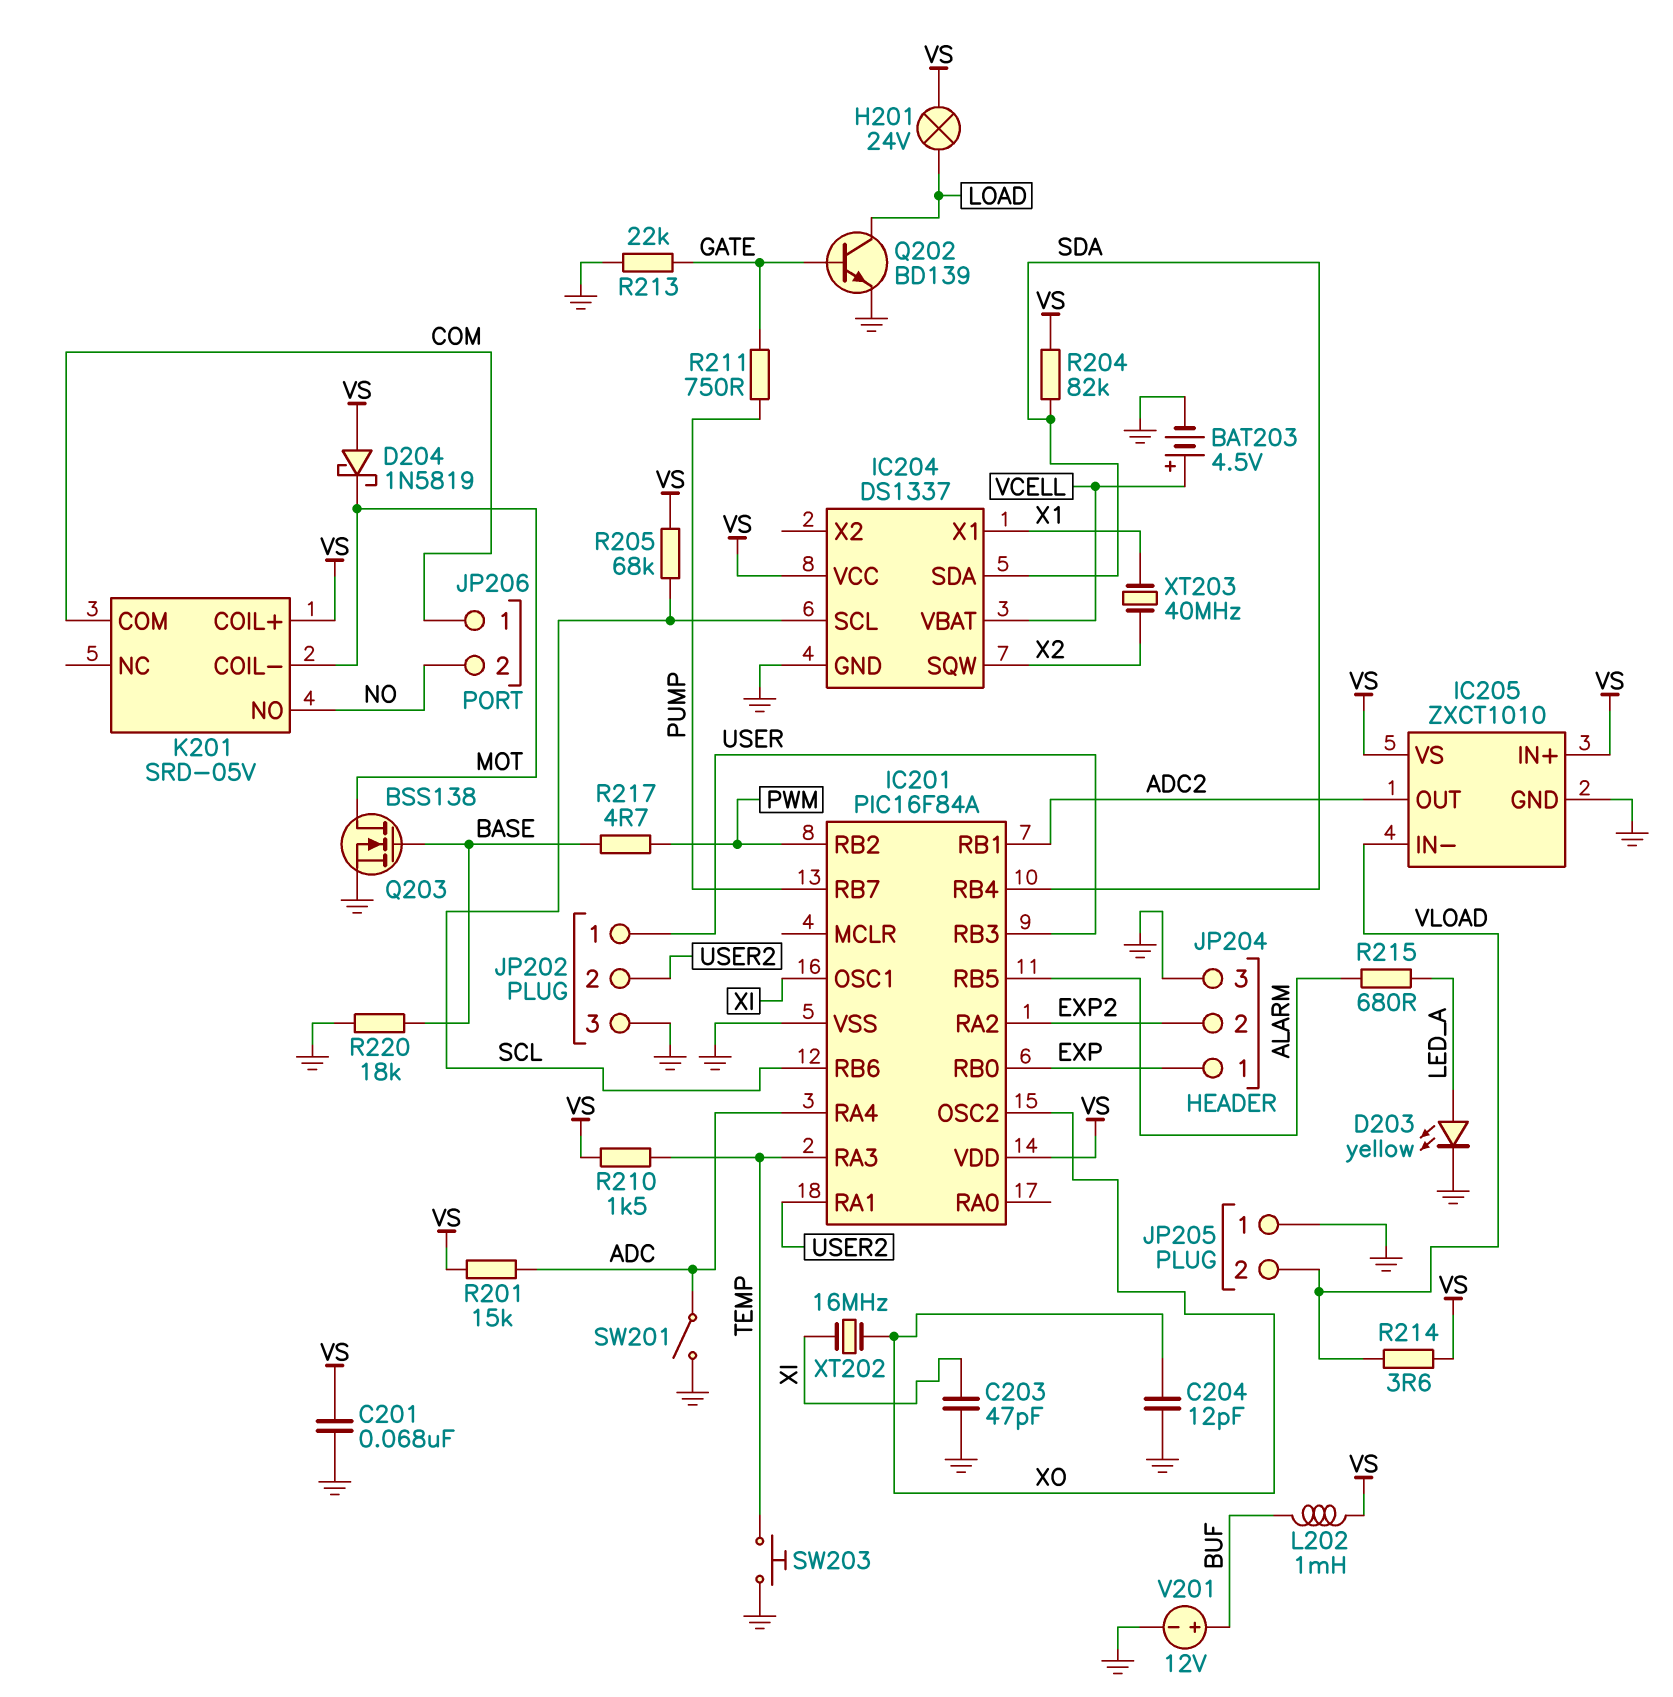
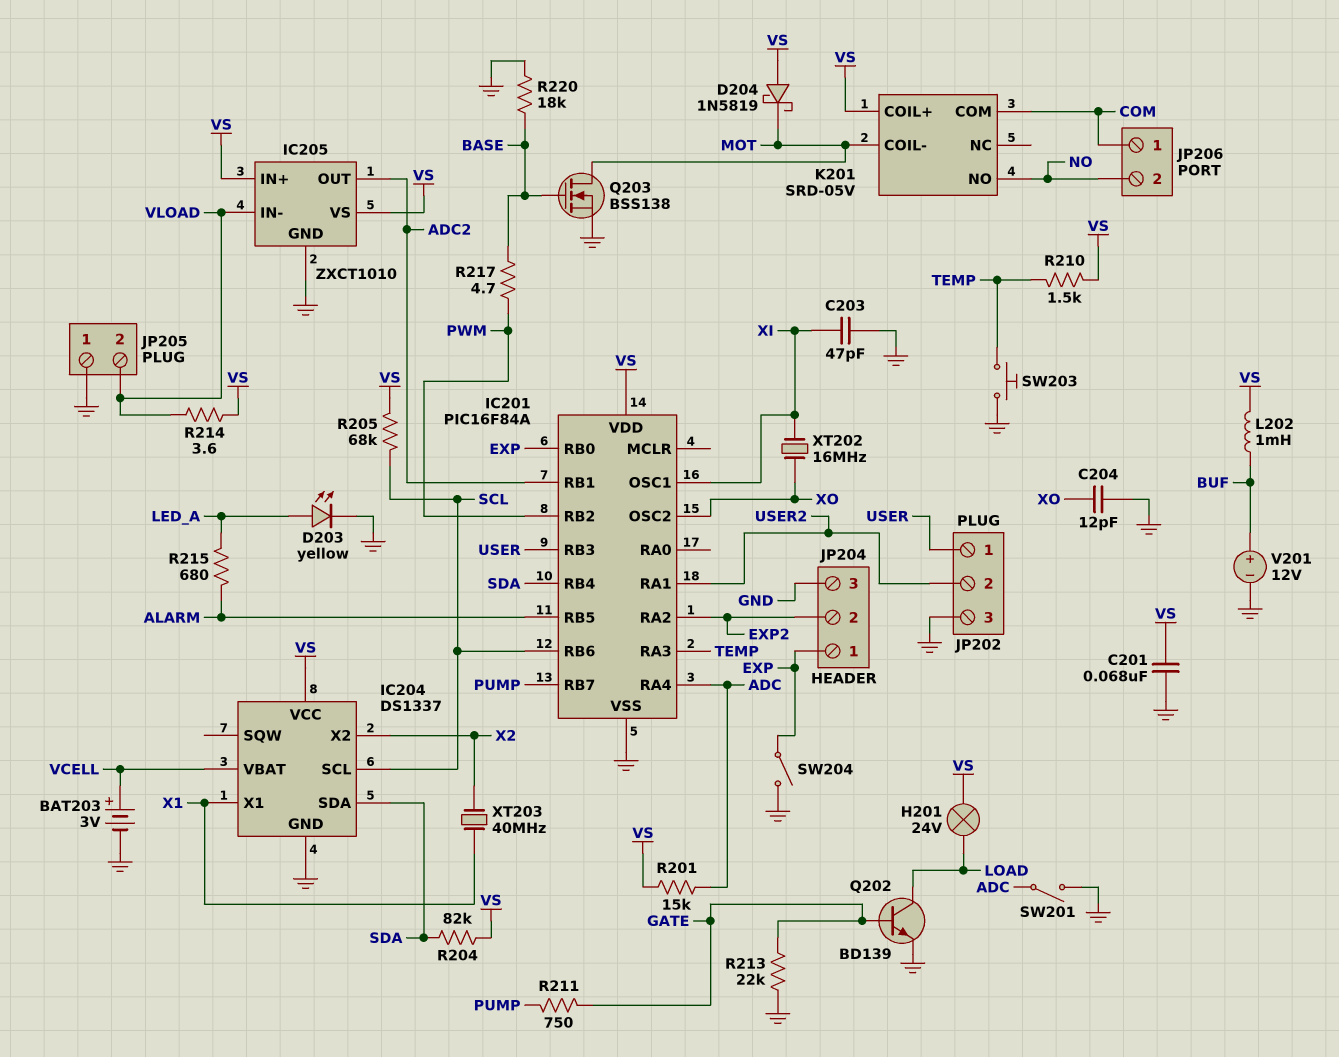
BAT203: 4.5V (plus VCELL, minus GND) -> 3V (plus VCELL, minus GND)
IC204 pin SQW: X2 -> none
IC204 pin X2: none -> X2
SW204: none -> switch (EXP, GND)

